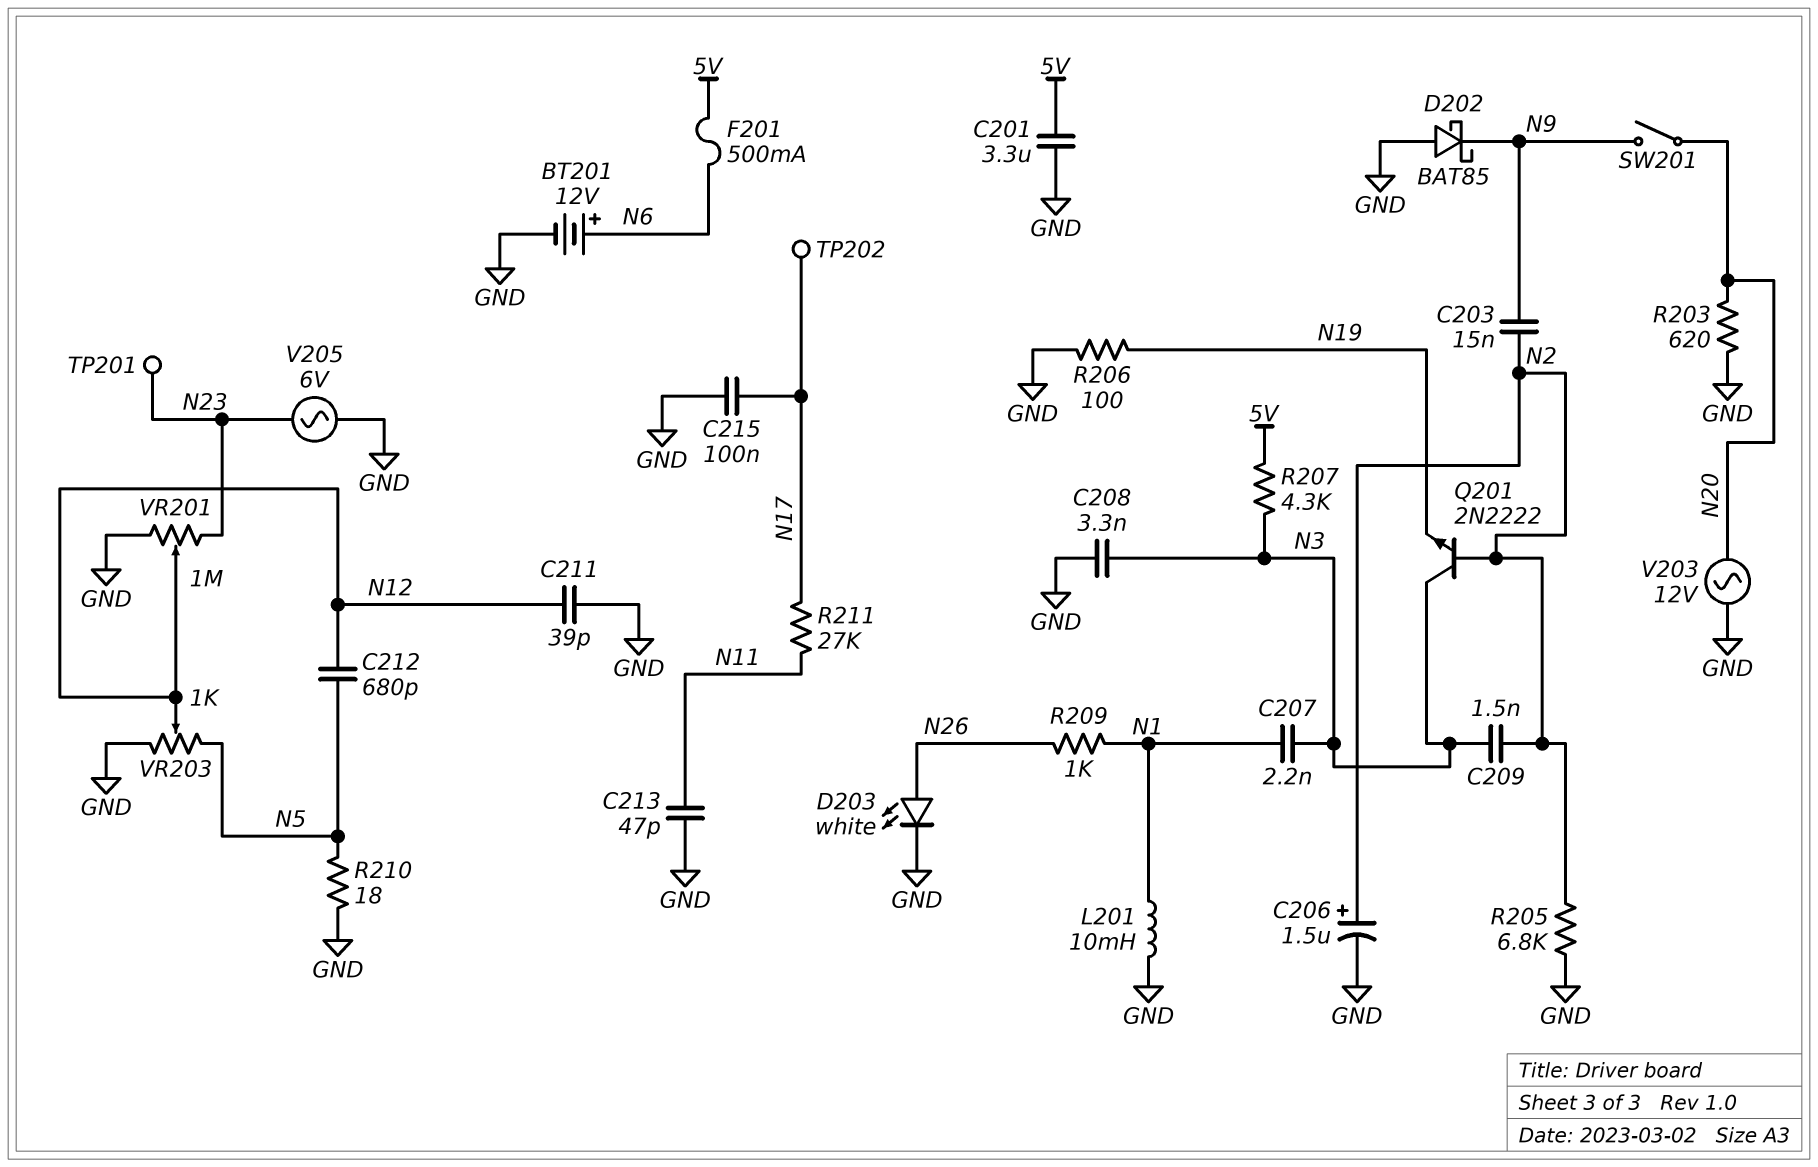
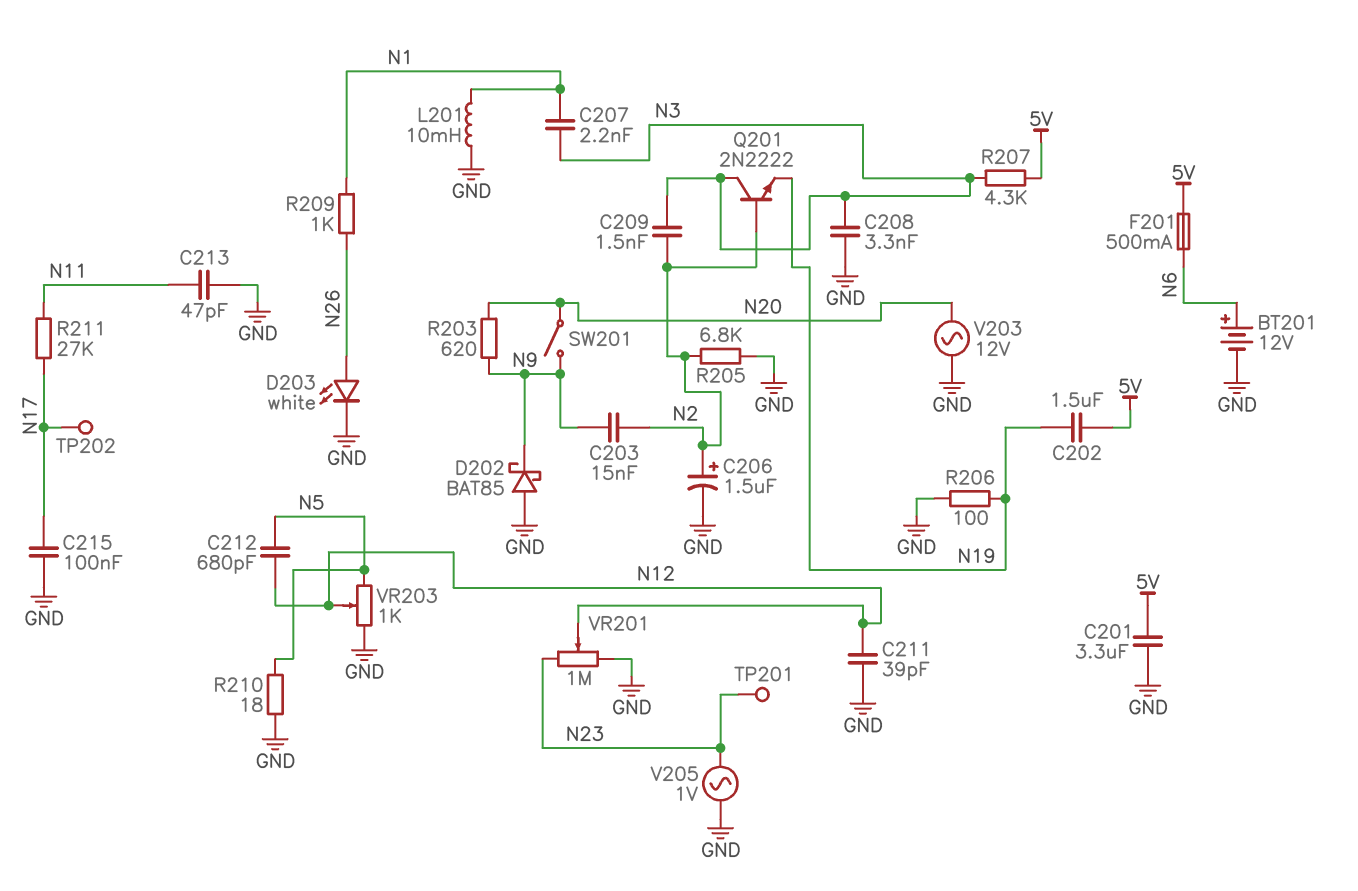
C202: none -> 1.5uF (5V, N19)
R203: 620 (GND, N20) -> 620 (N9, N20)
V205: AC 6V (GND, N23) -> AC 1V (GND, N23)

